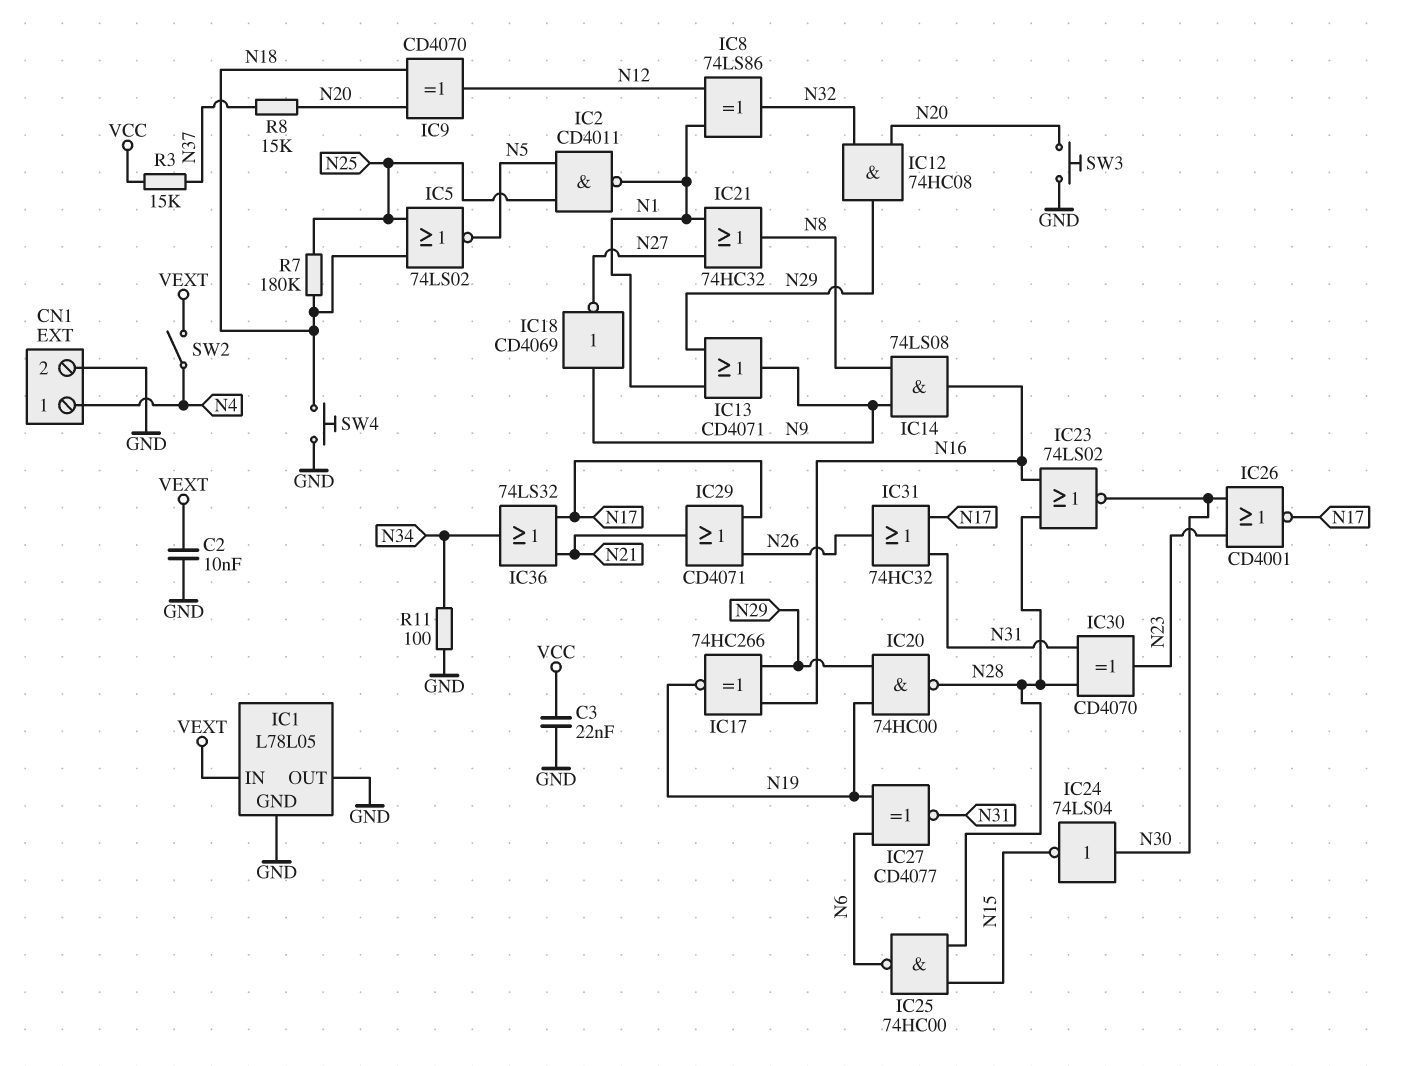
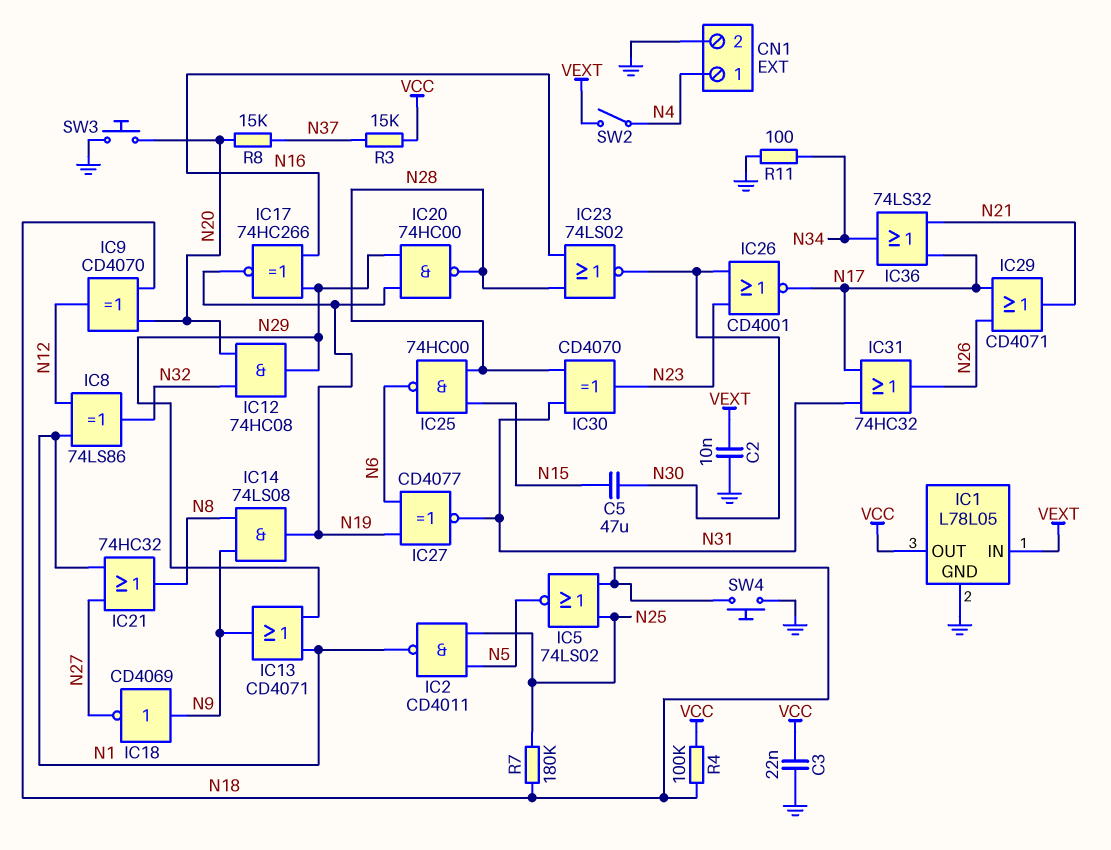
C5: none -> 47uF (N15, N30)
IC1 pin OUT: GND -> VCC
IC14: AND 74LS08 (in N8, in N9, out N16) -> AND 74LS08 (in N8, in N9, out N19)
IC24: NOT 74LS04 (in N30, out N15) -> none
R4: none -> 100k (N18, VCC)

